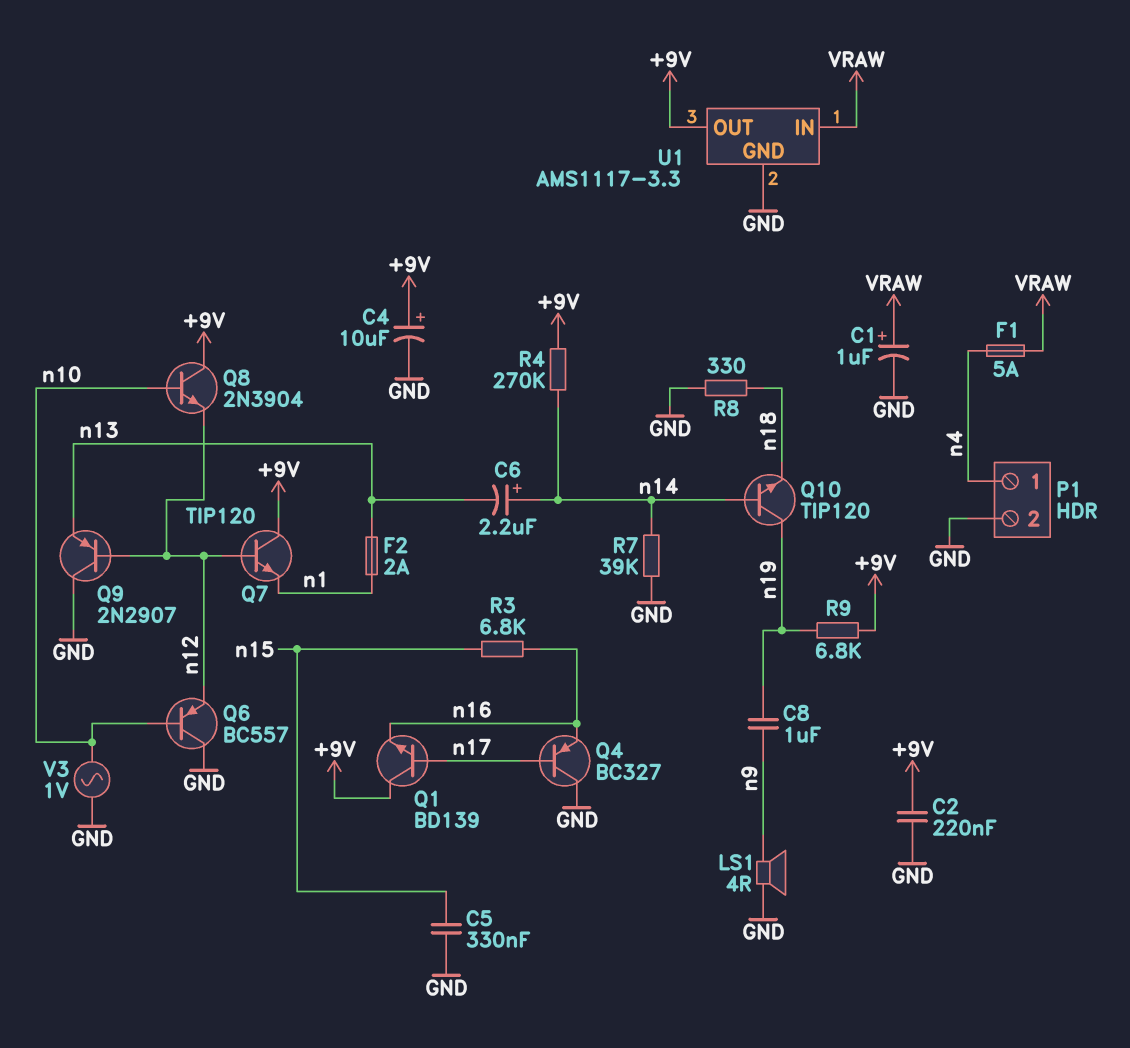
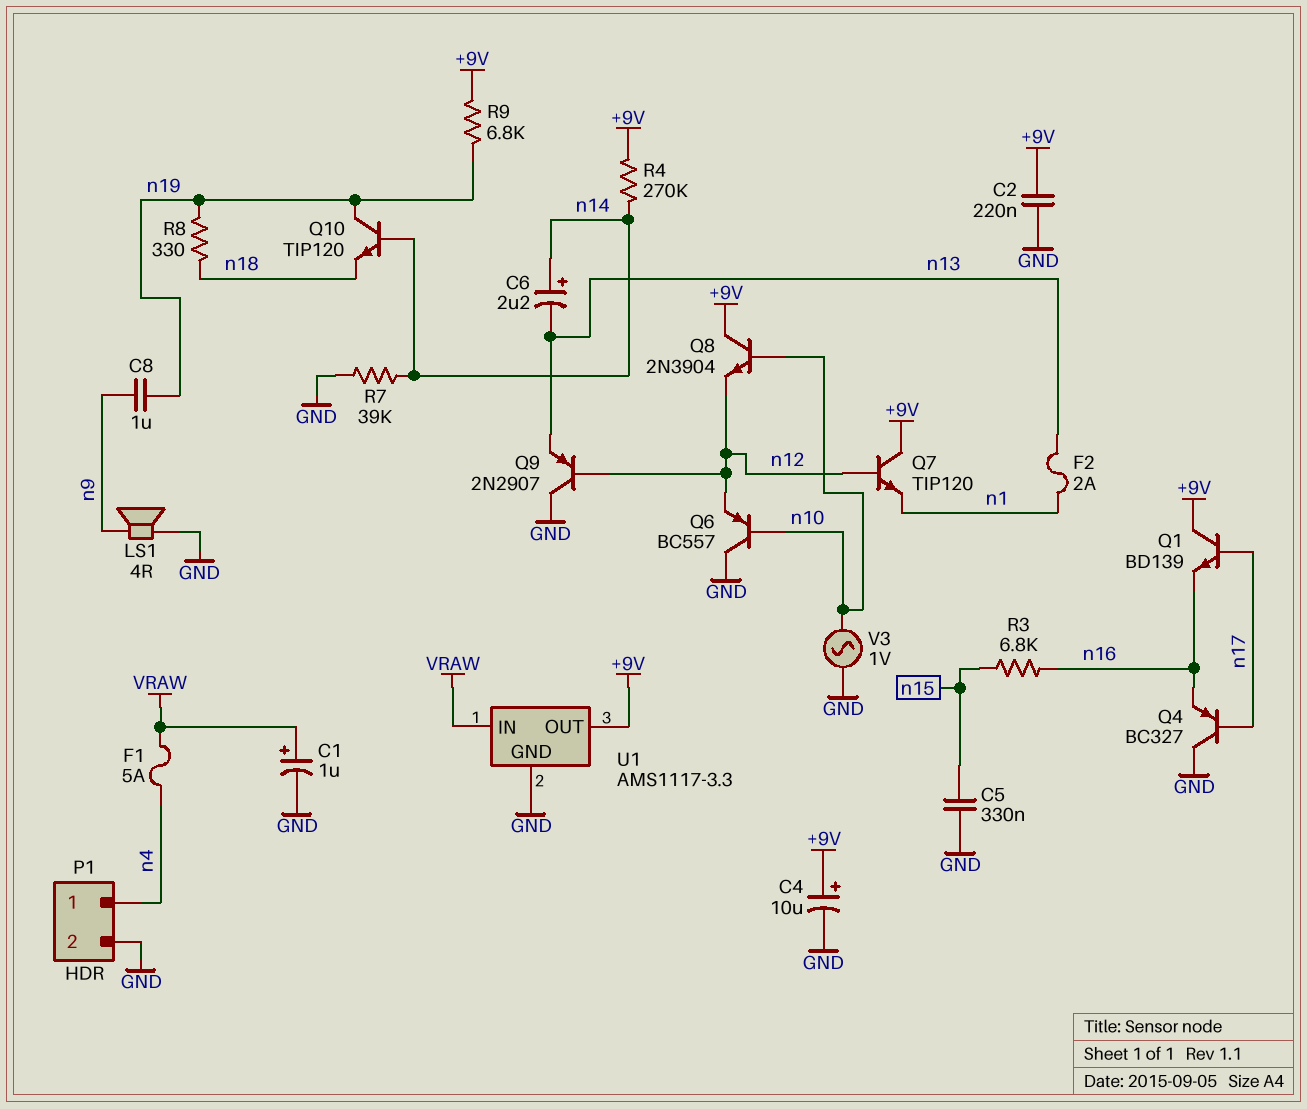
R8: 330 (GND, n18) -> 330 (n18, n19)

